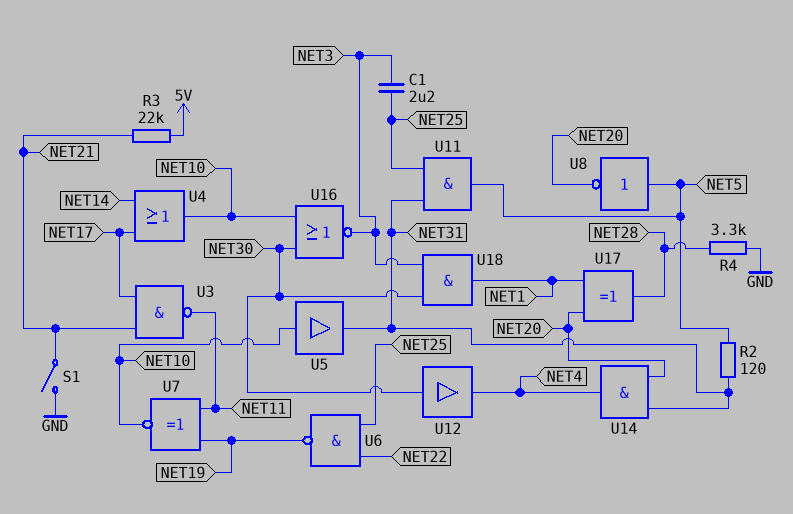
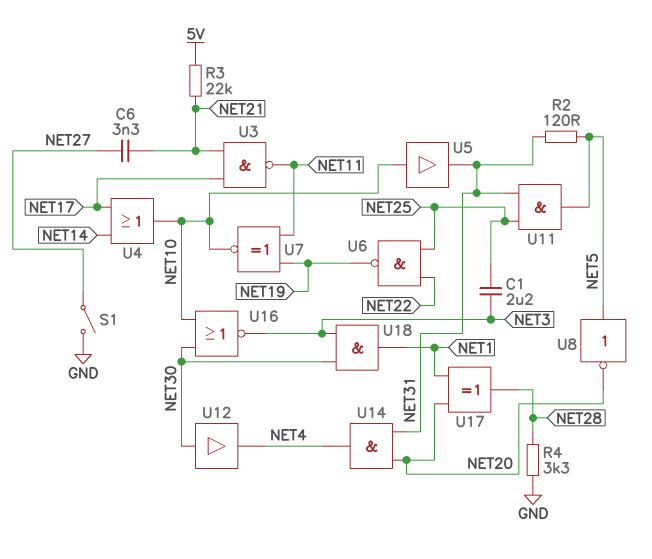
C6: none -> 3.3nF (NET21, NET27)
S1: switch (GND, NET21) -> switch (GND, NET27)

